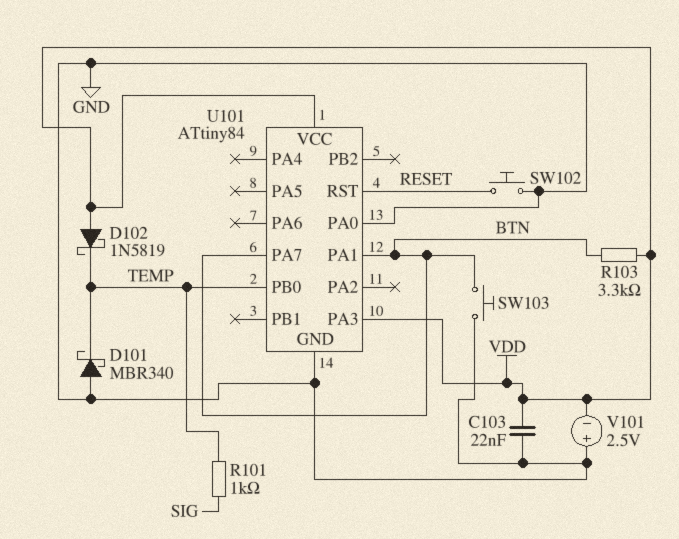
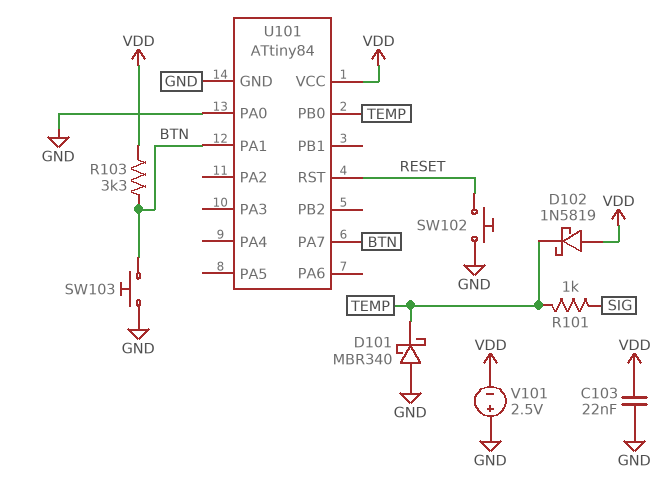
U101 pin PA3: VDD -> none

